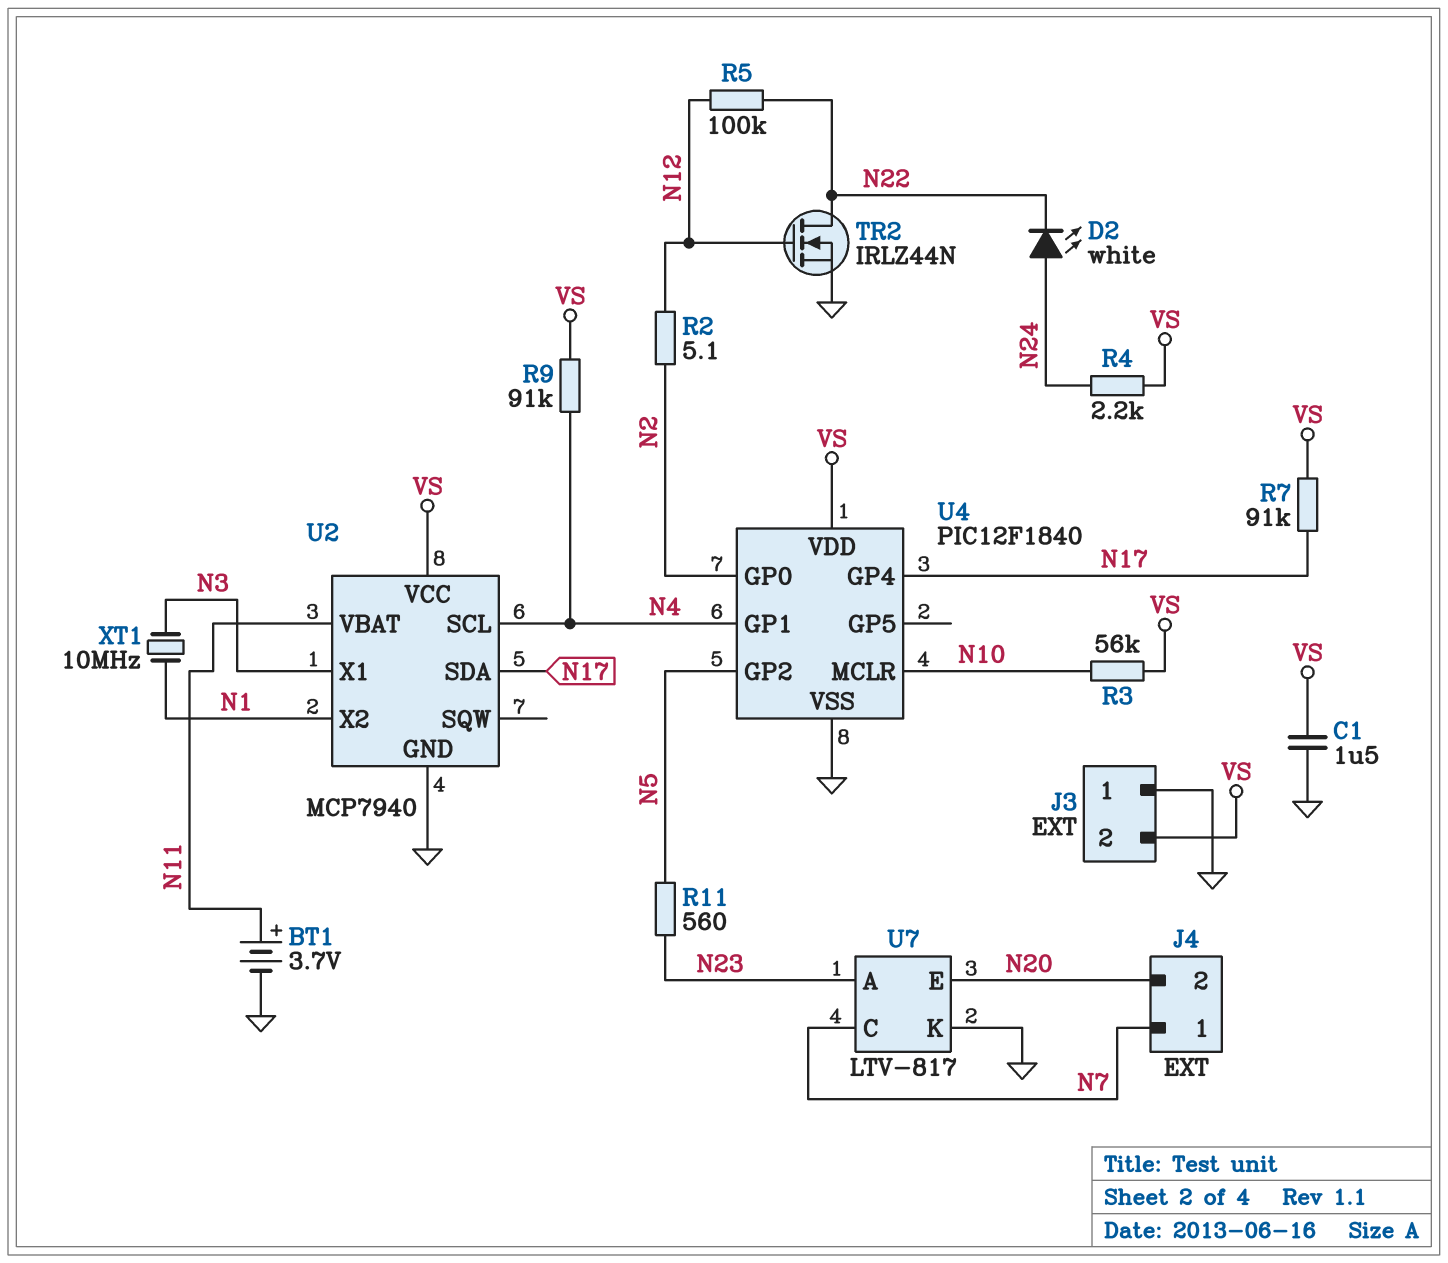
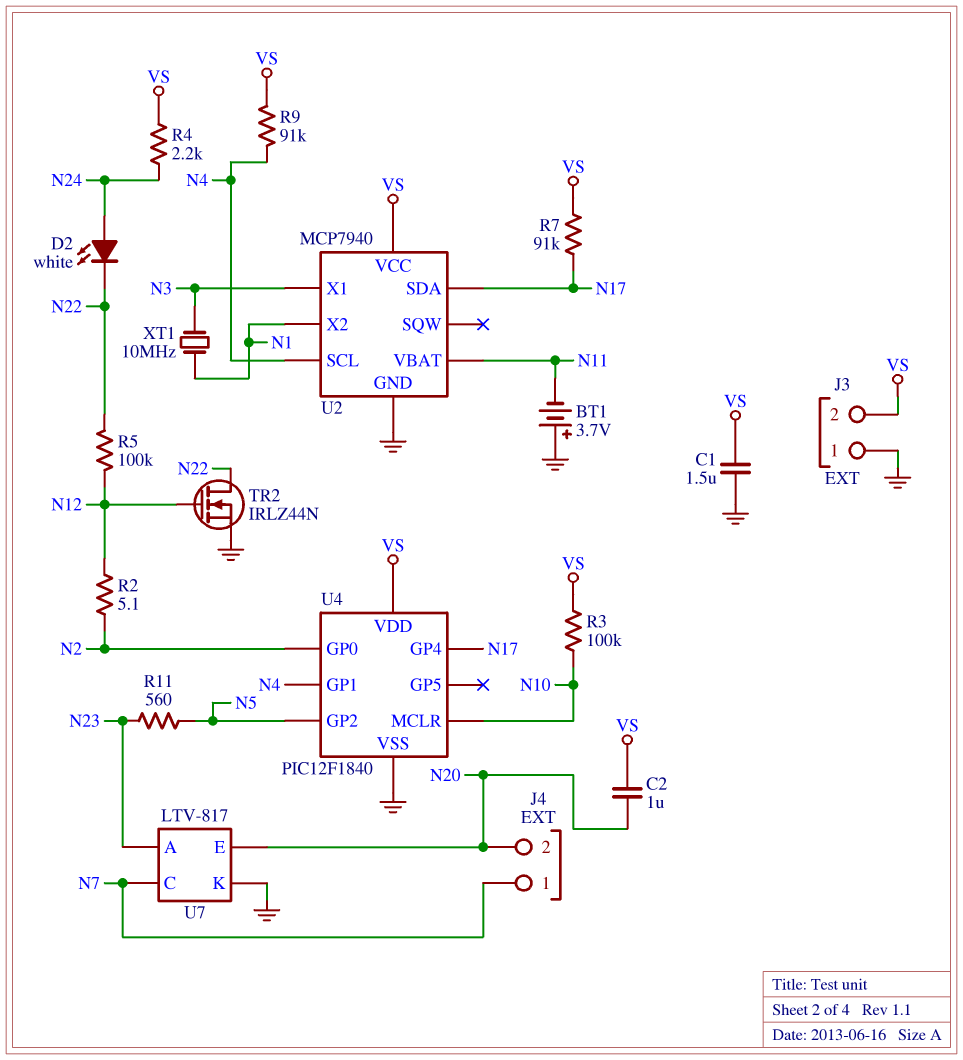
BT1: 3.7V (plus N11, minus GND) -> 3.7V (plus GND, minus N11)
C2: none -> 1uF (N20, VS)
R3: 56k (N10, VS) -> 100k (N10, VS)

